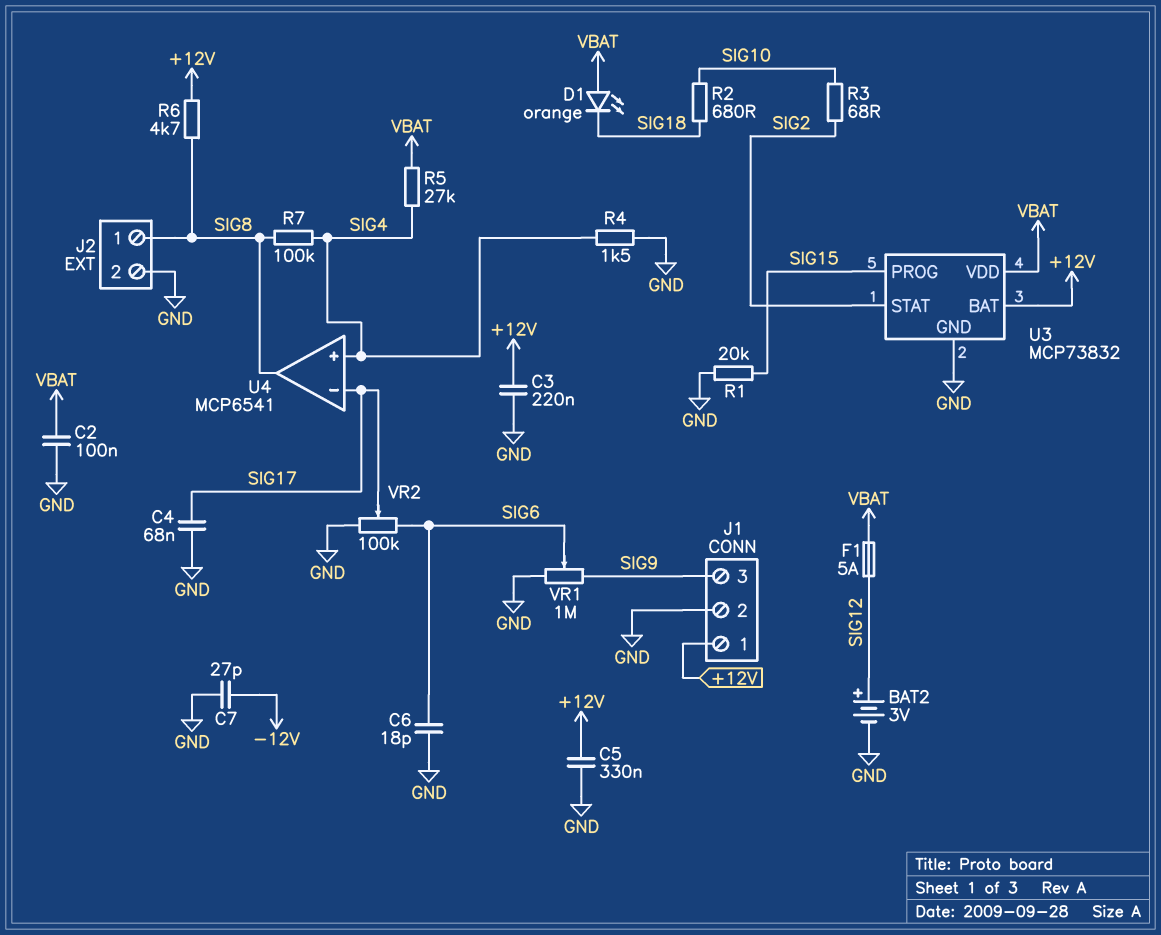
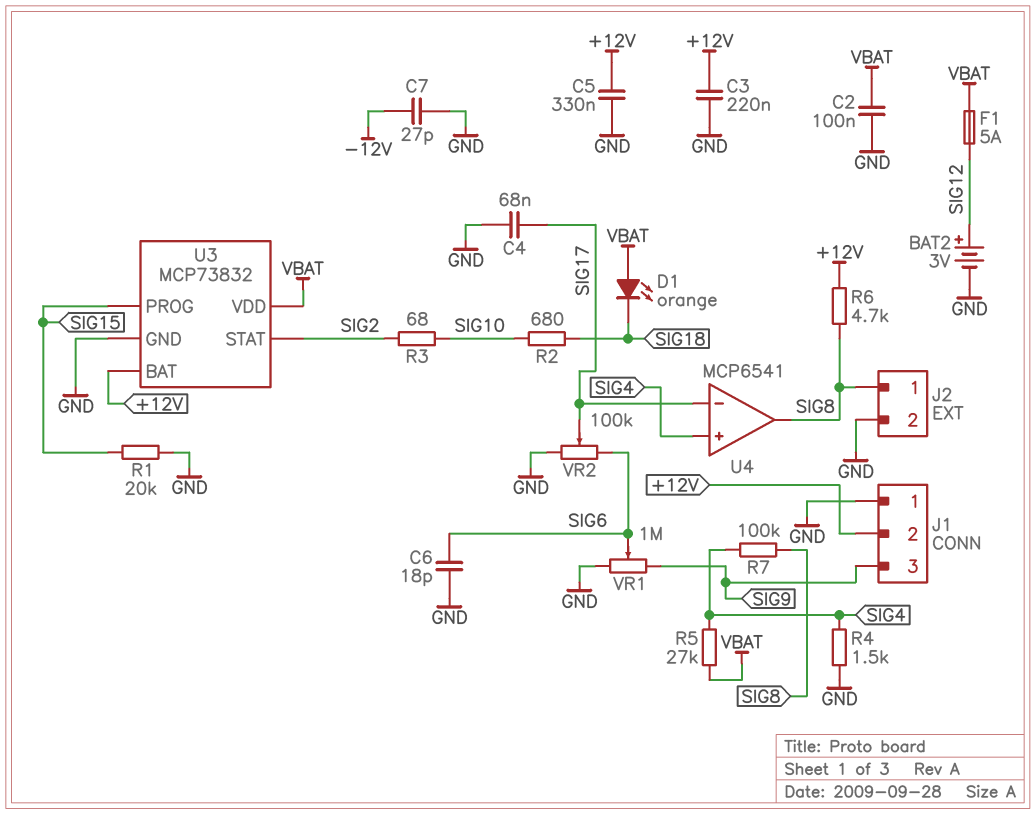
J1 pin 1: +12V -> GND
J1 pin 2: GND -> +12V

